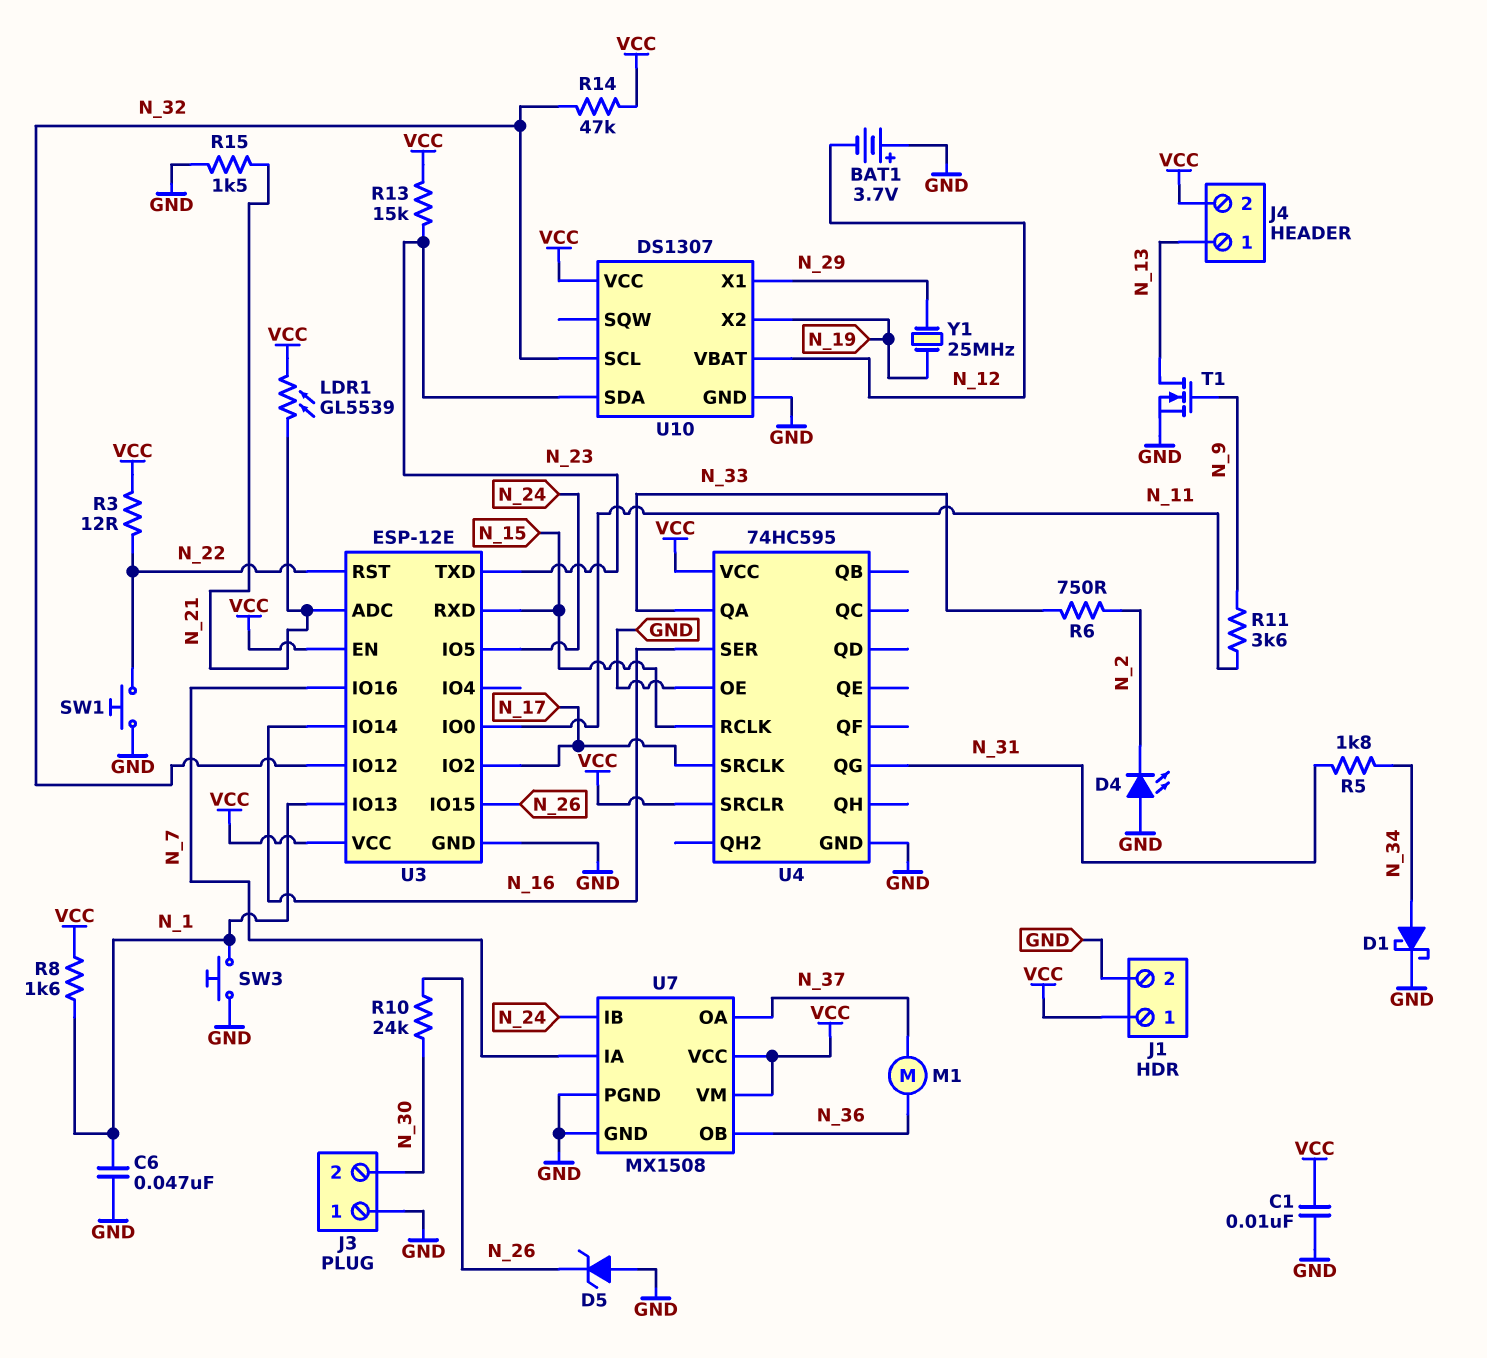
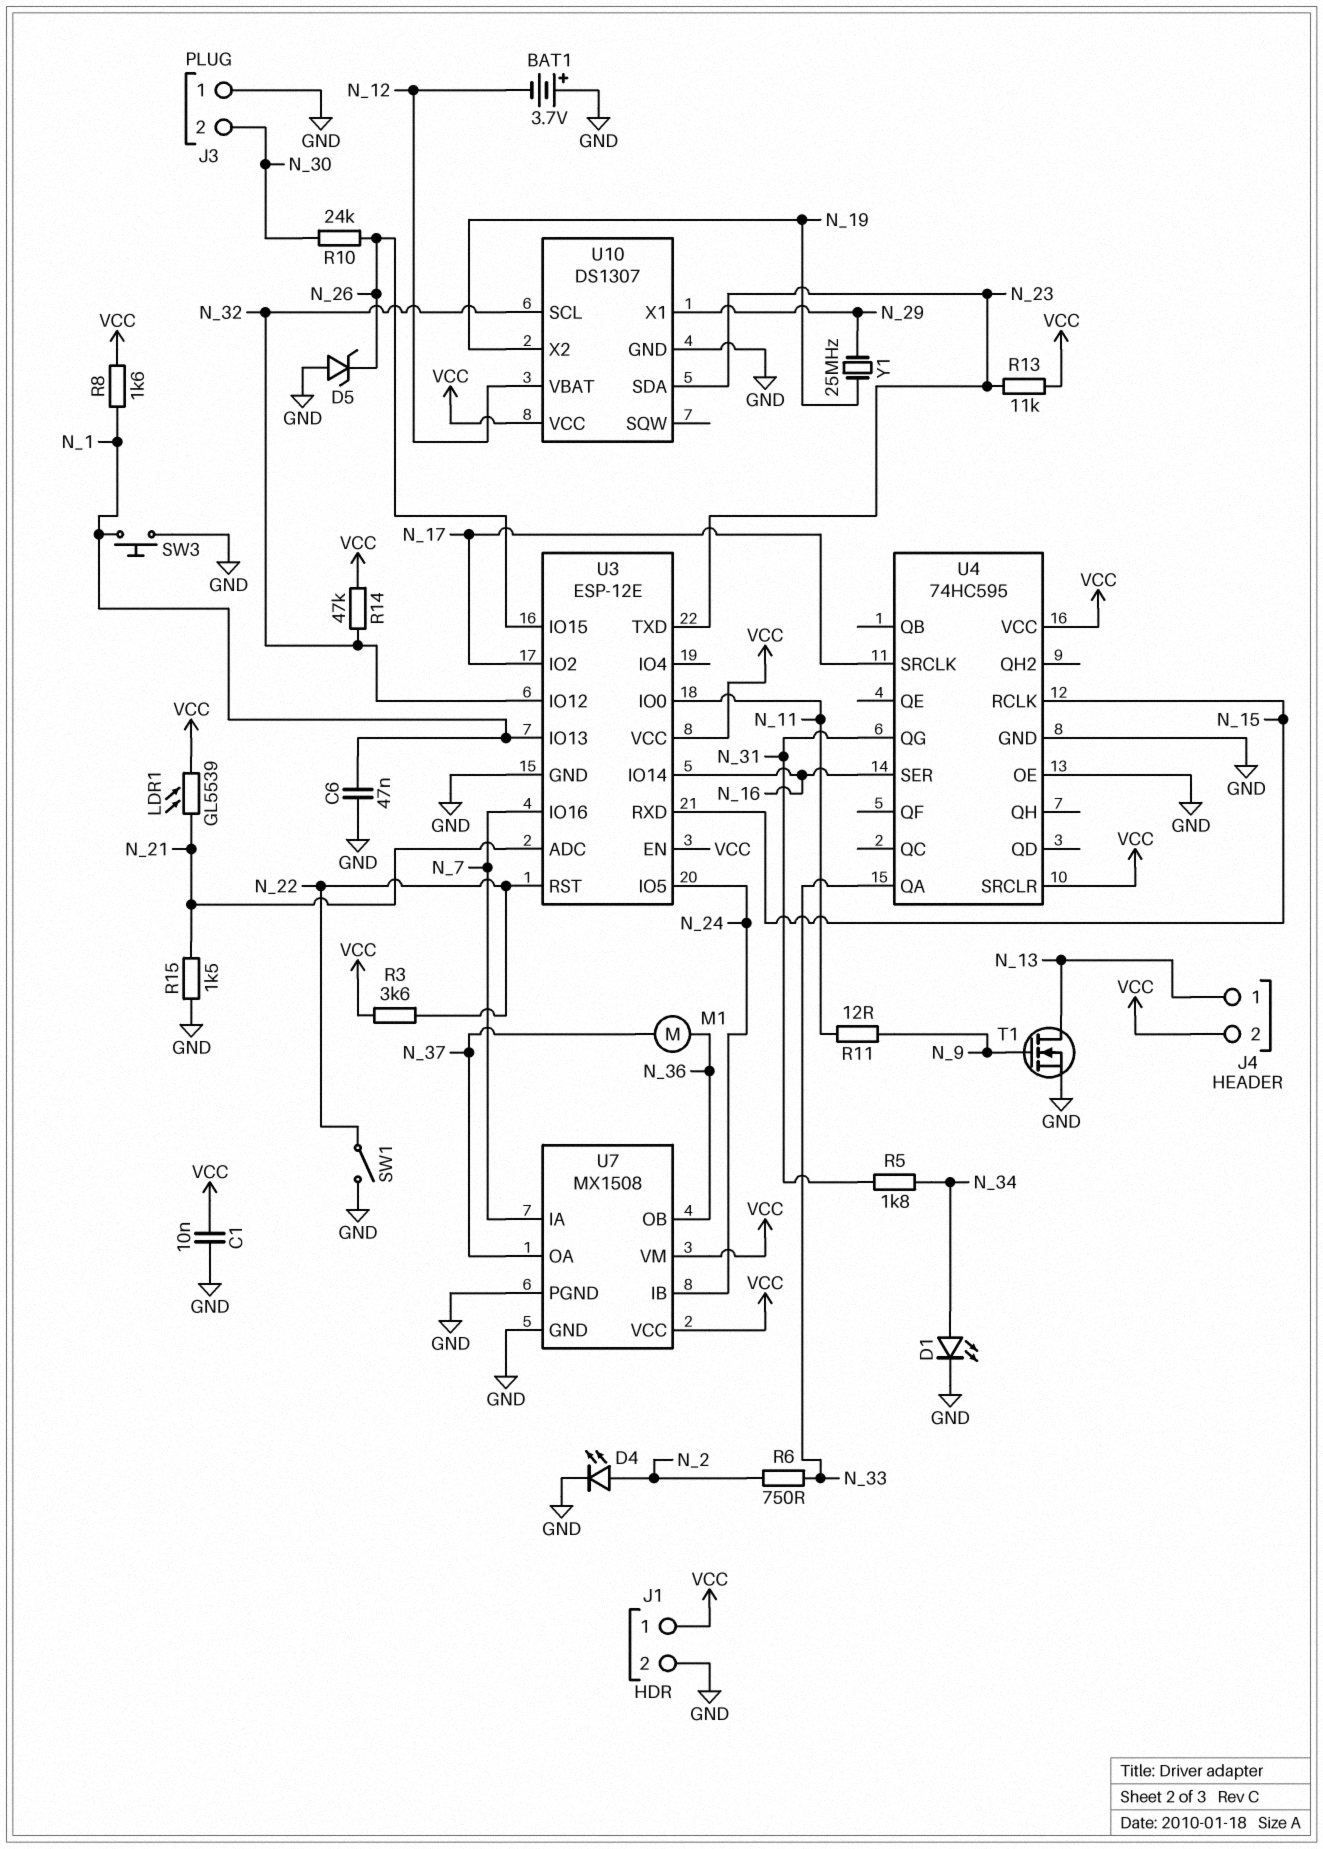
D1: schottky (A N_34, K GND) -> LED (A N_34, K GND)
D4: LED (A GND, K N_2) -> LED (A N_2, K GND)
R3: 12 (N_22, VCC) -> 3.6k (N_22, VCC)
R11: 3.6k (N_9, N_11) -> 12 (N_9, N_11)
R13: 15k (N_23, VCC) -> 11k (N_23, VCC)
SW1: button (GND, N_22) -> switch (GND, N_22)

